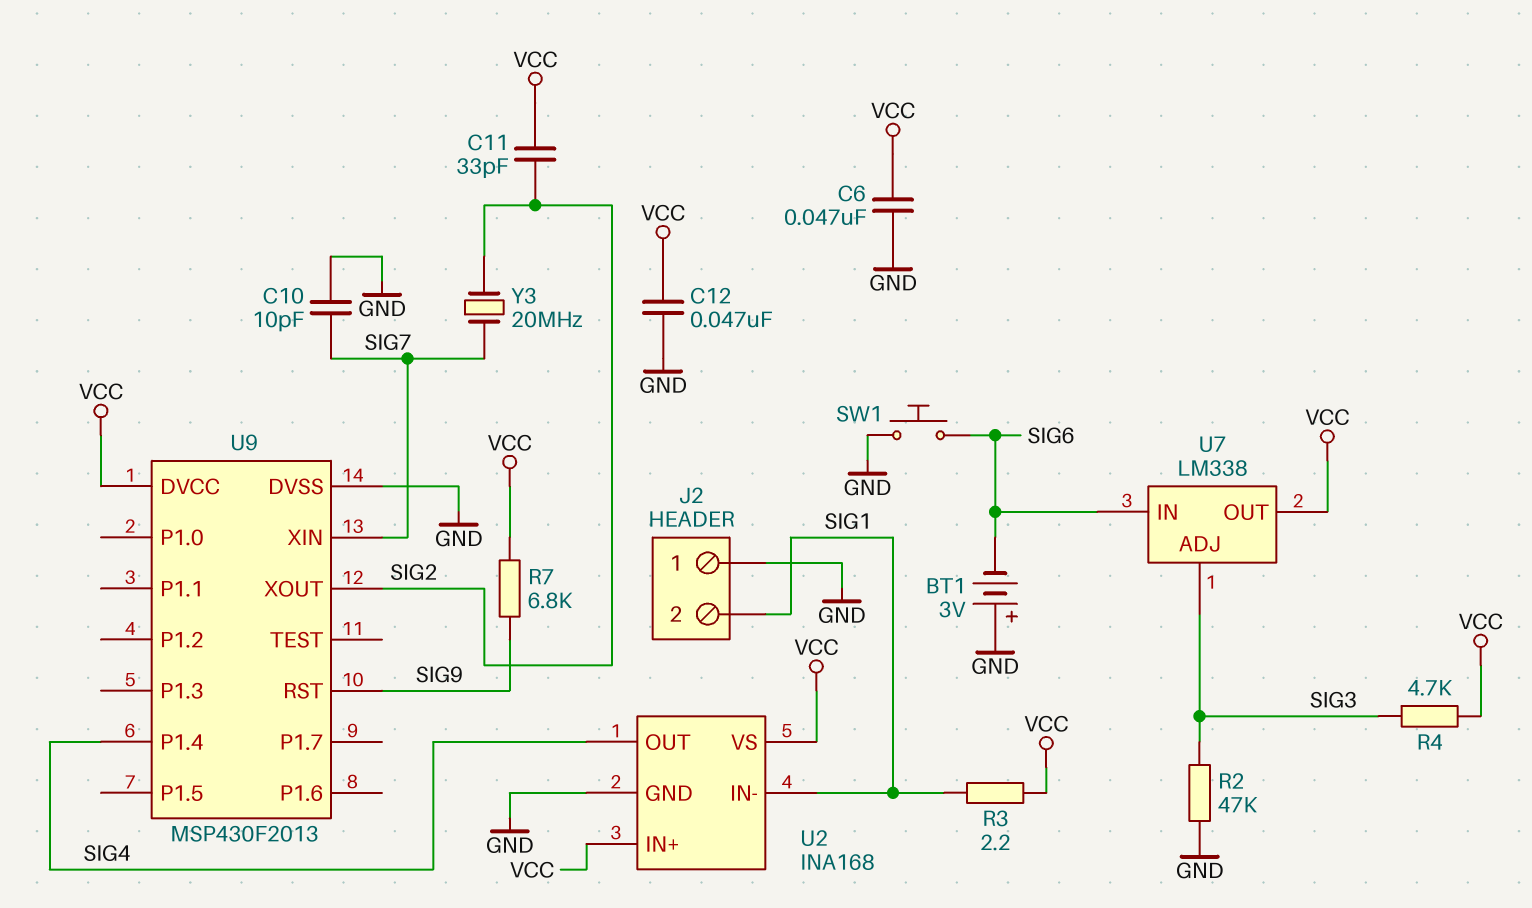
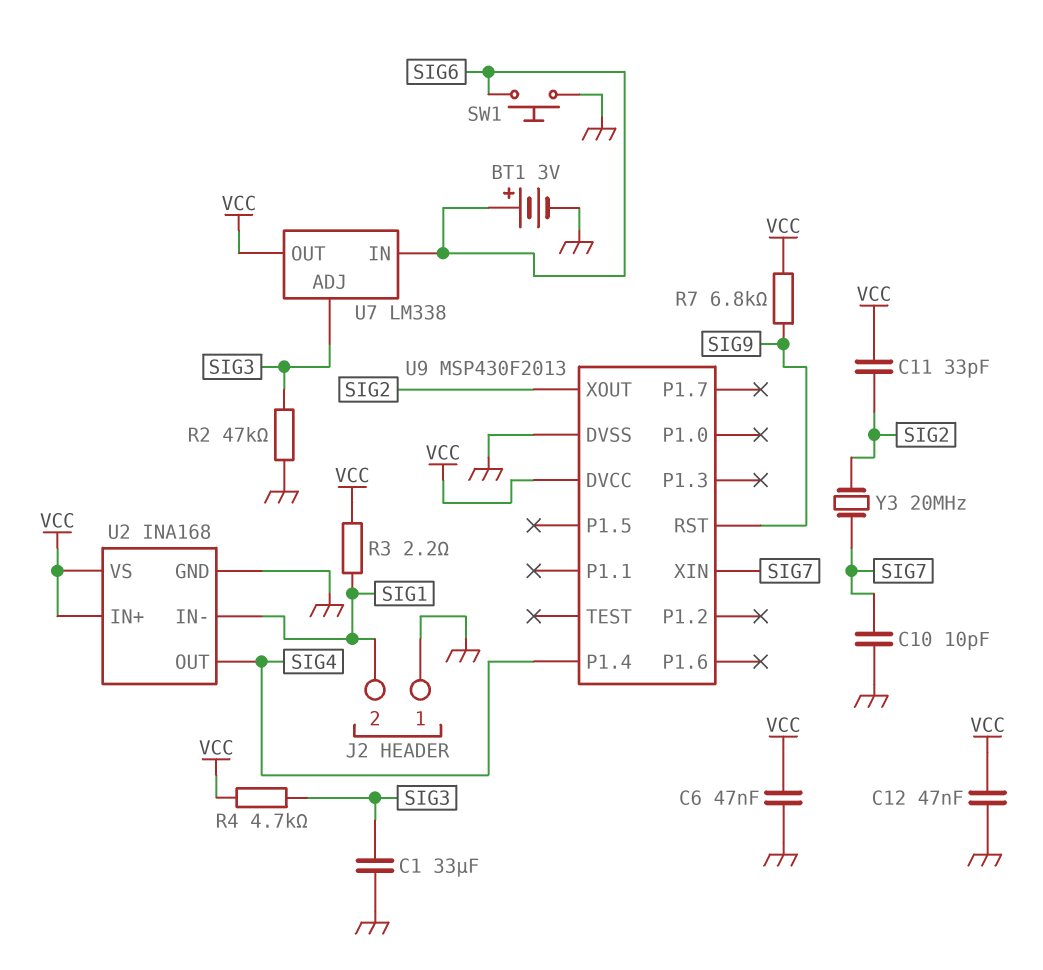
BT1: 3V (plus GND, minus SIG6) -> 3V (plus SIG6, minus GND)
C1: none -> 33uF (GND, SIG3)

